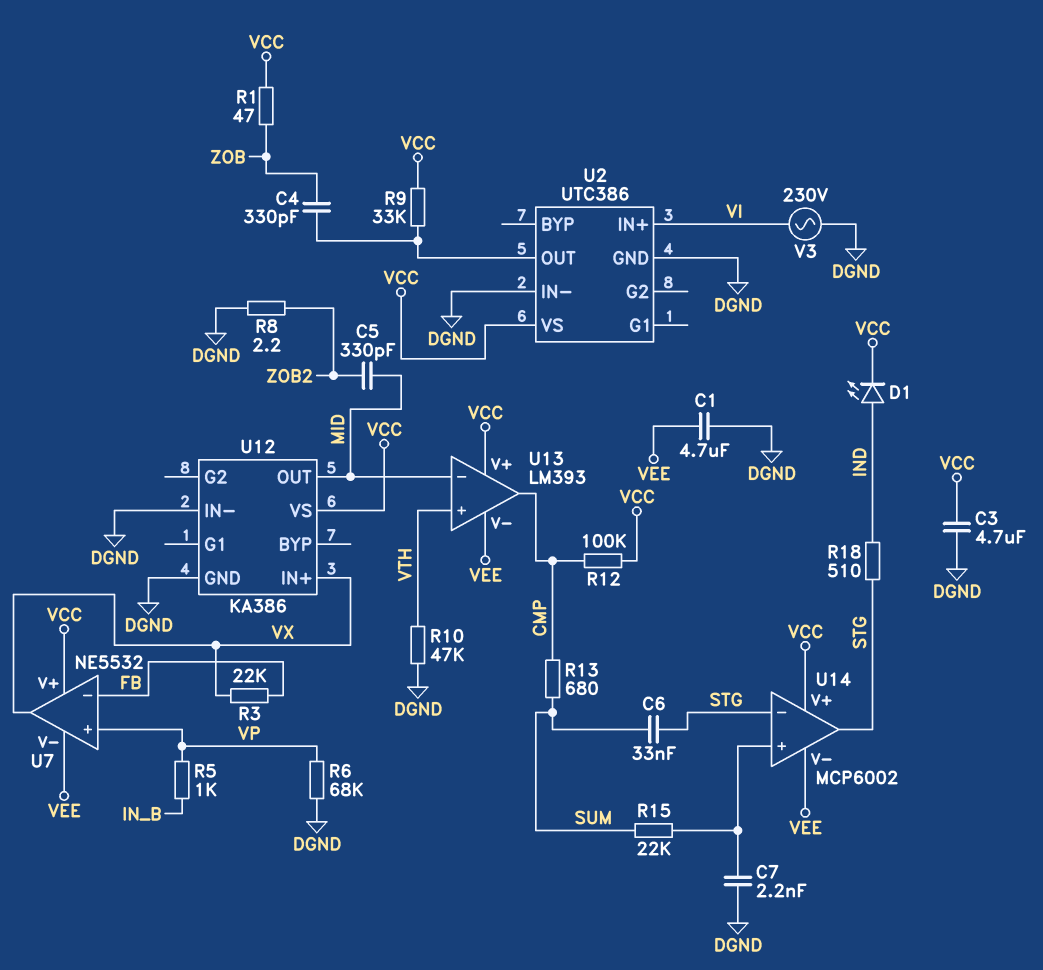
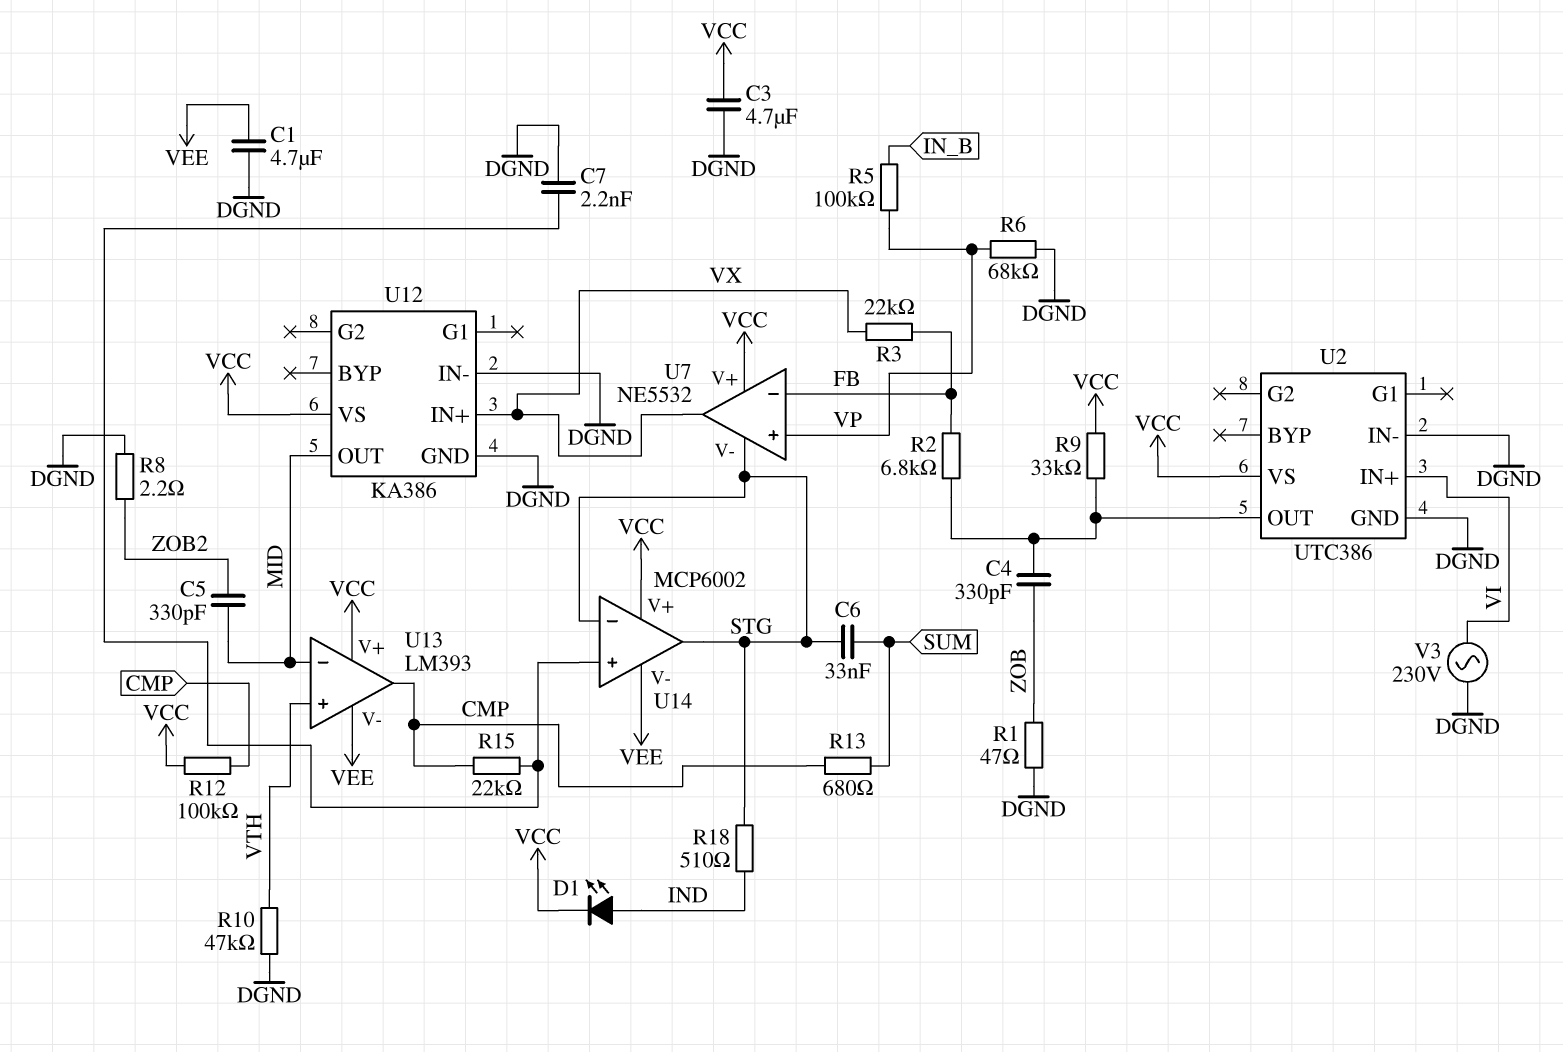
R1: 47 (VCC, ZOB) -> 47 (DGND, ZOB)
R2: none -> 6.8k (FB, U2/OUT)
R5: 1k (IN_B, VP) -> 100k (IN_B, VP)
R15: 22k (SUM, U14/in+) -> 22k (CMP, U14/in+)
U7 pin V-: VEE -> STG

